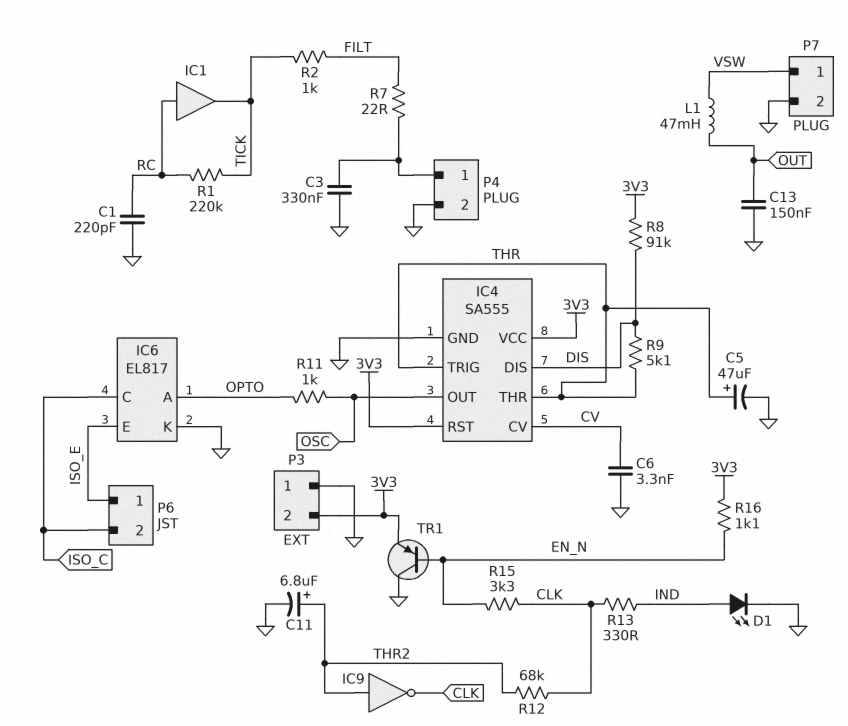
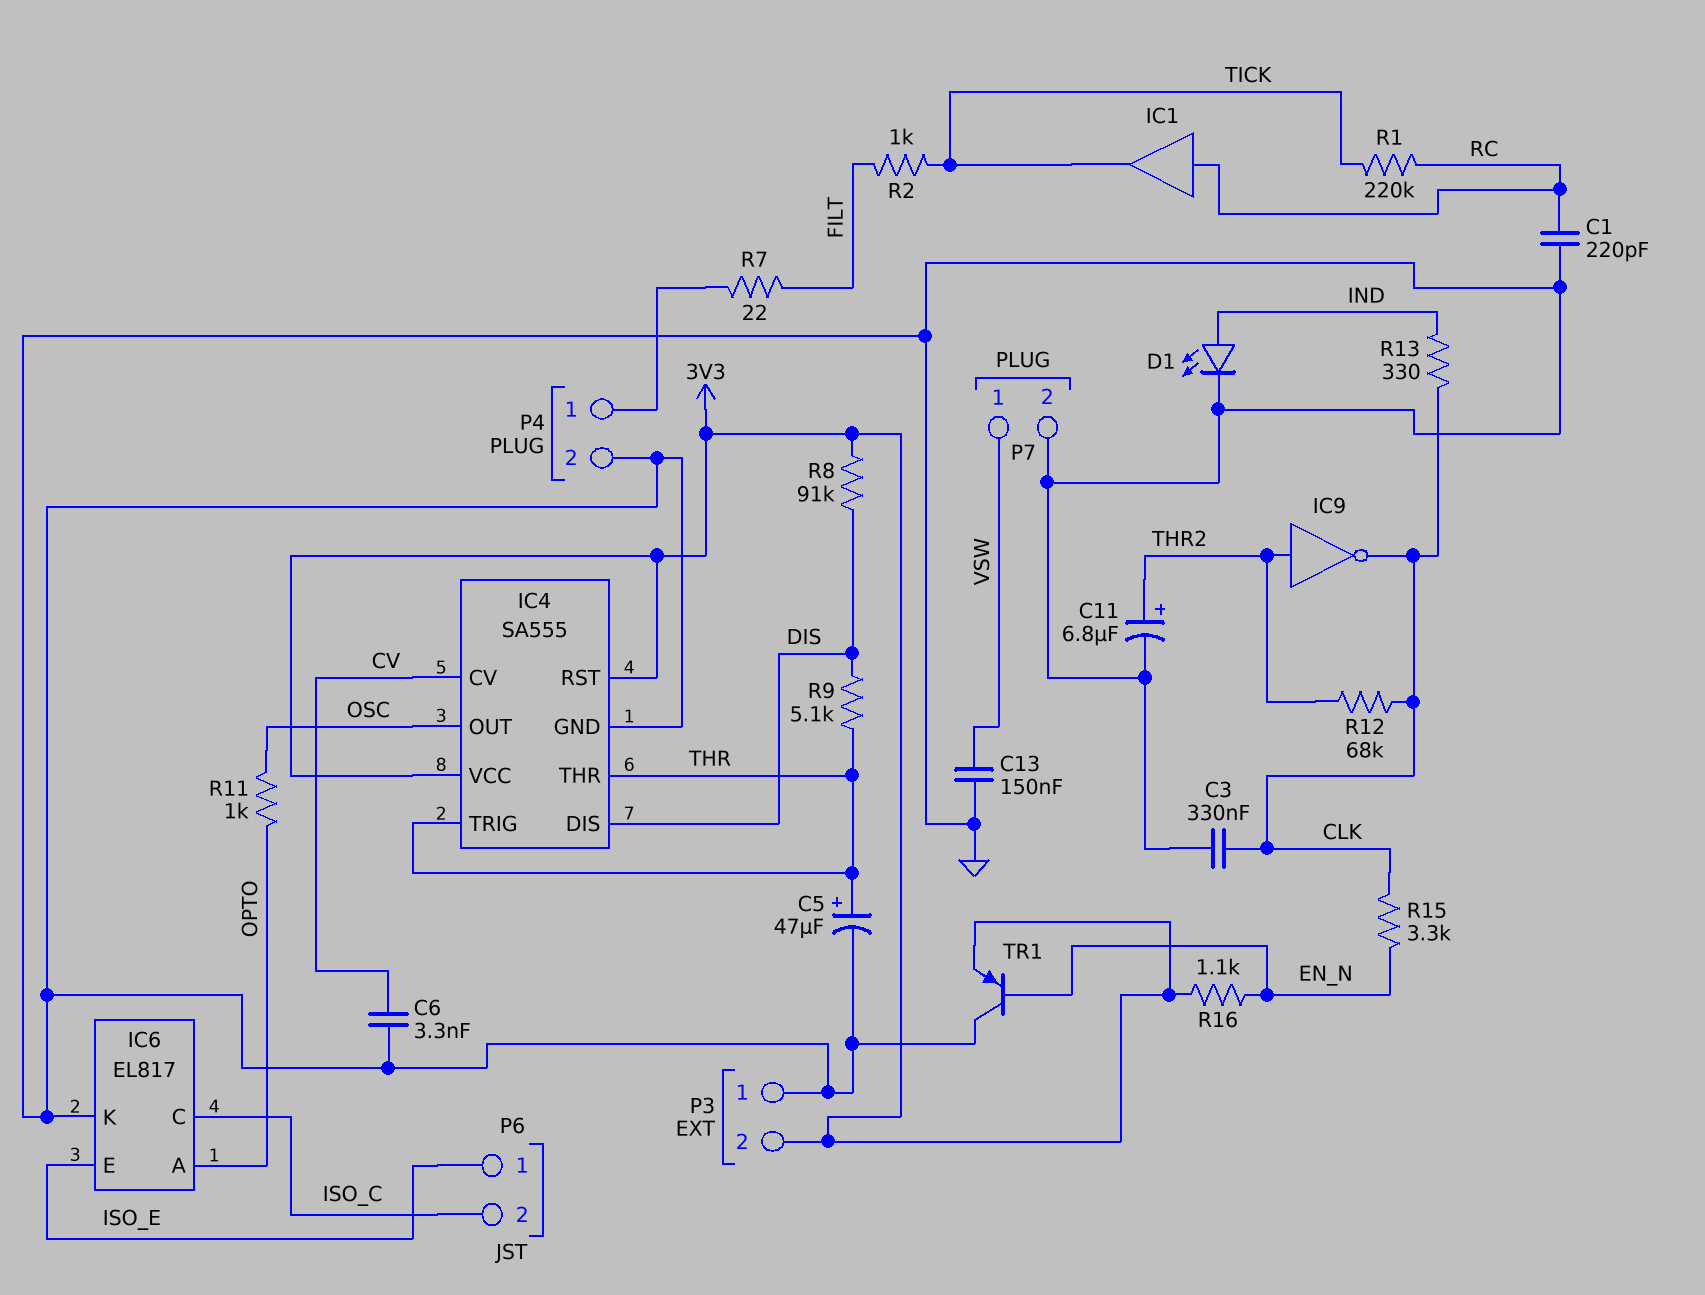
C3: 330nF (GND, P4/1) -> 330nF (CLK, GND)
C13: 150nF (GND, OUT) -> 150nF (GND, VSW)
L1: 47mH (OUT, VSW) -> none

